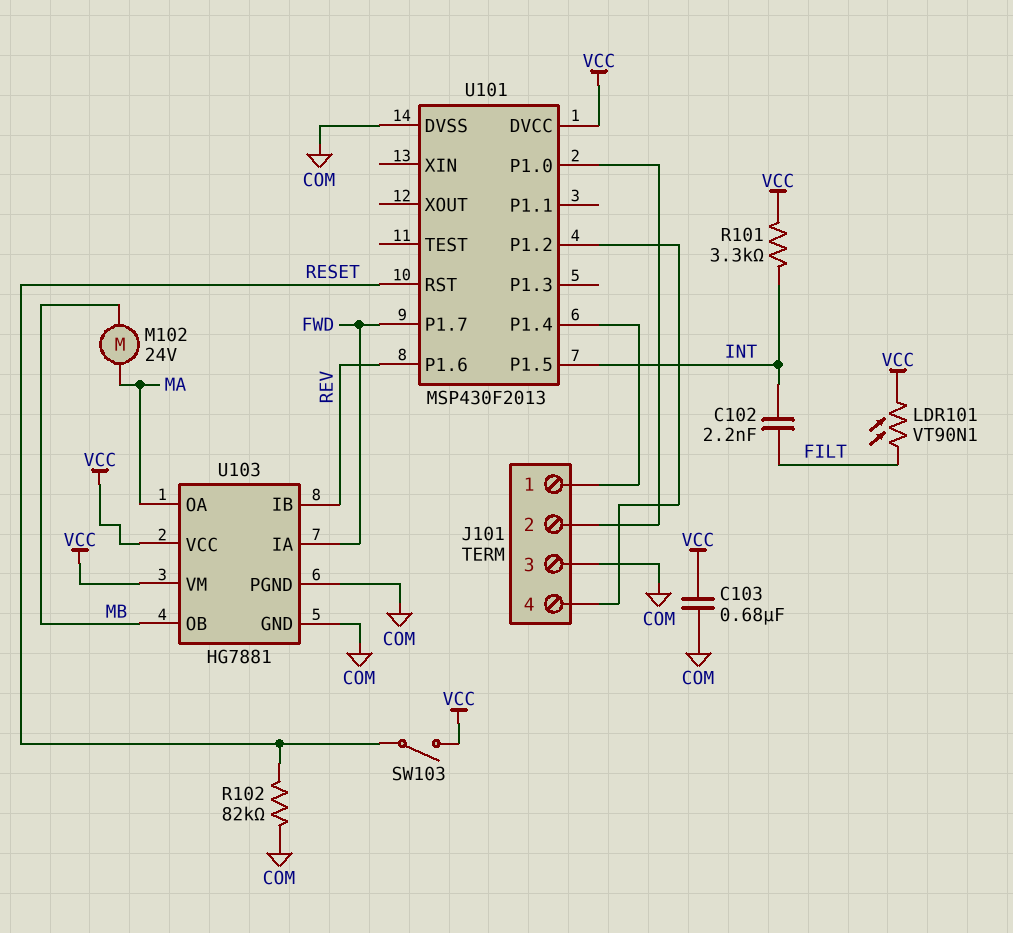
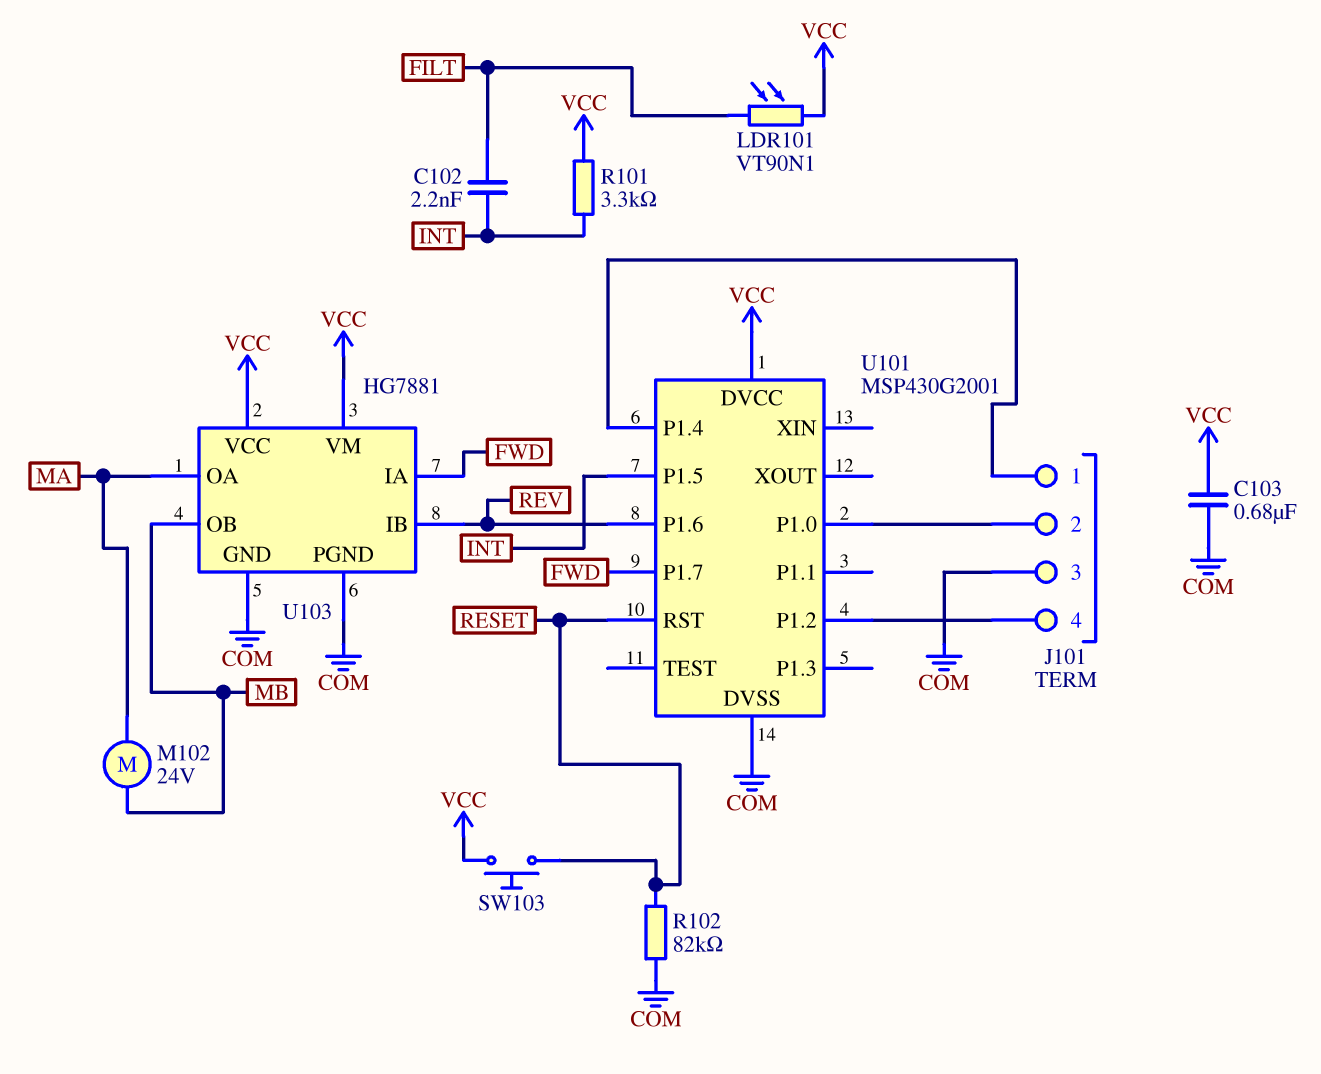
SW103: switch (RESET, VCC) -> button (RESET, VCC)
U101: MSP430F2013 -> MSP430G2001

